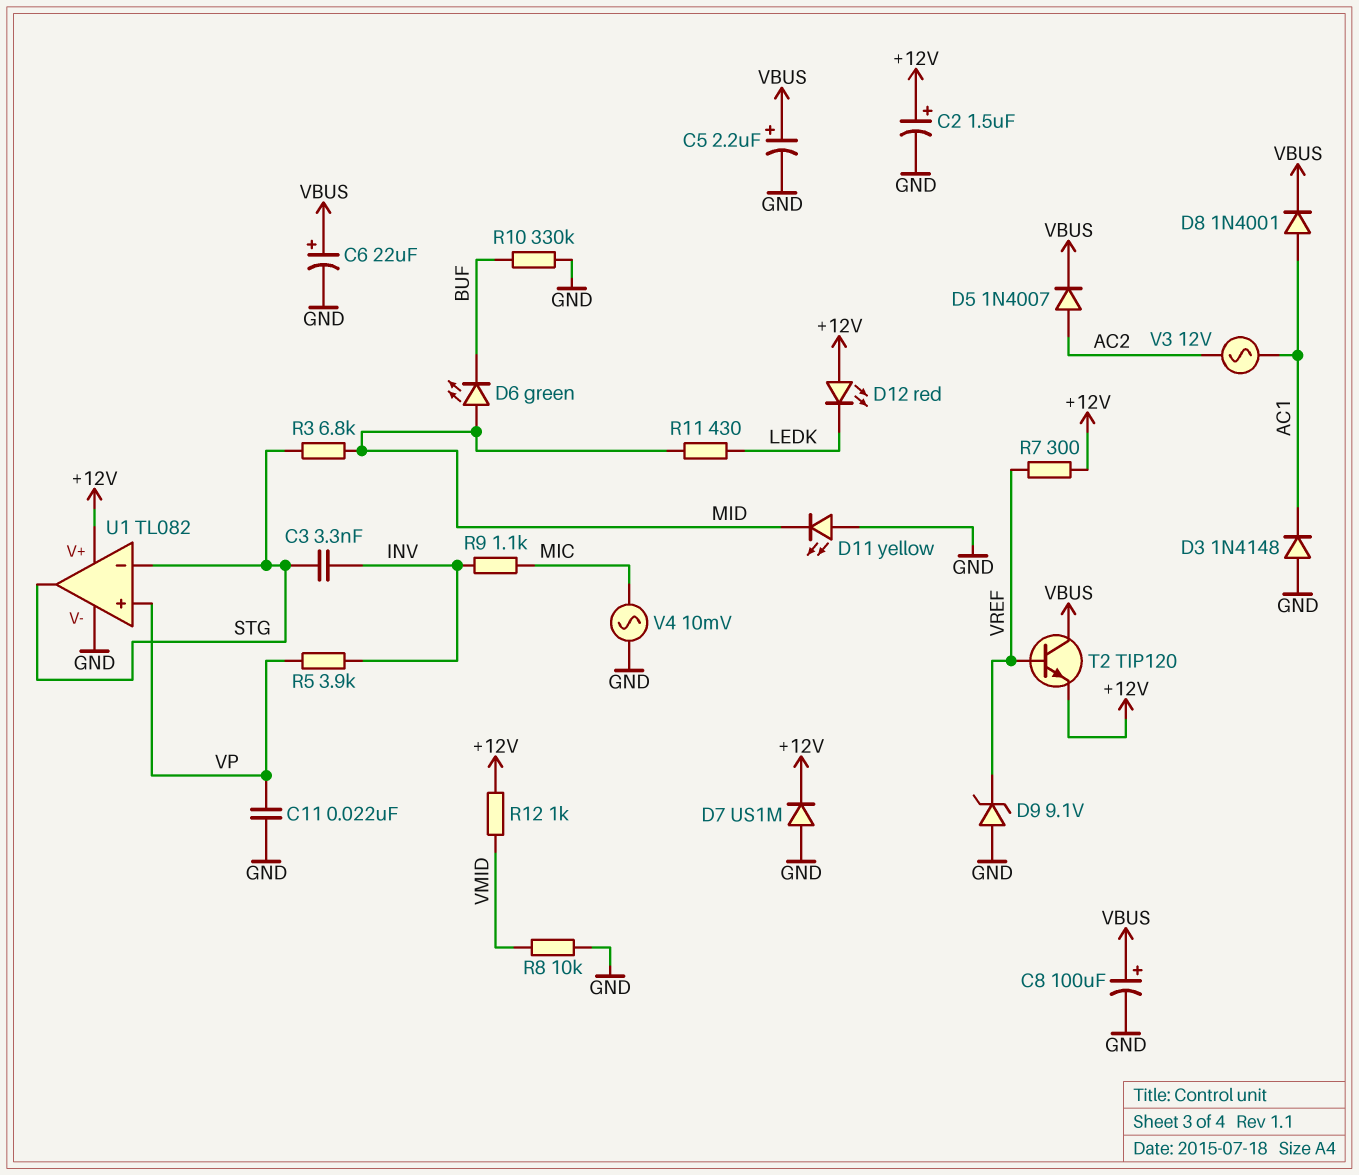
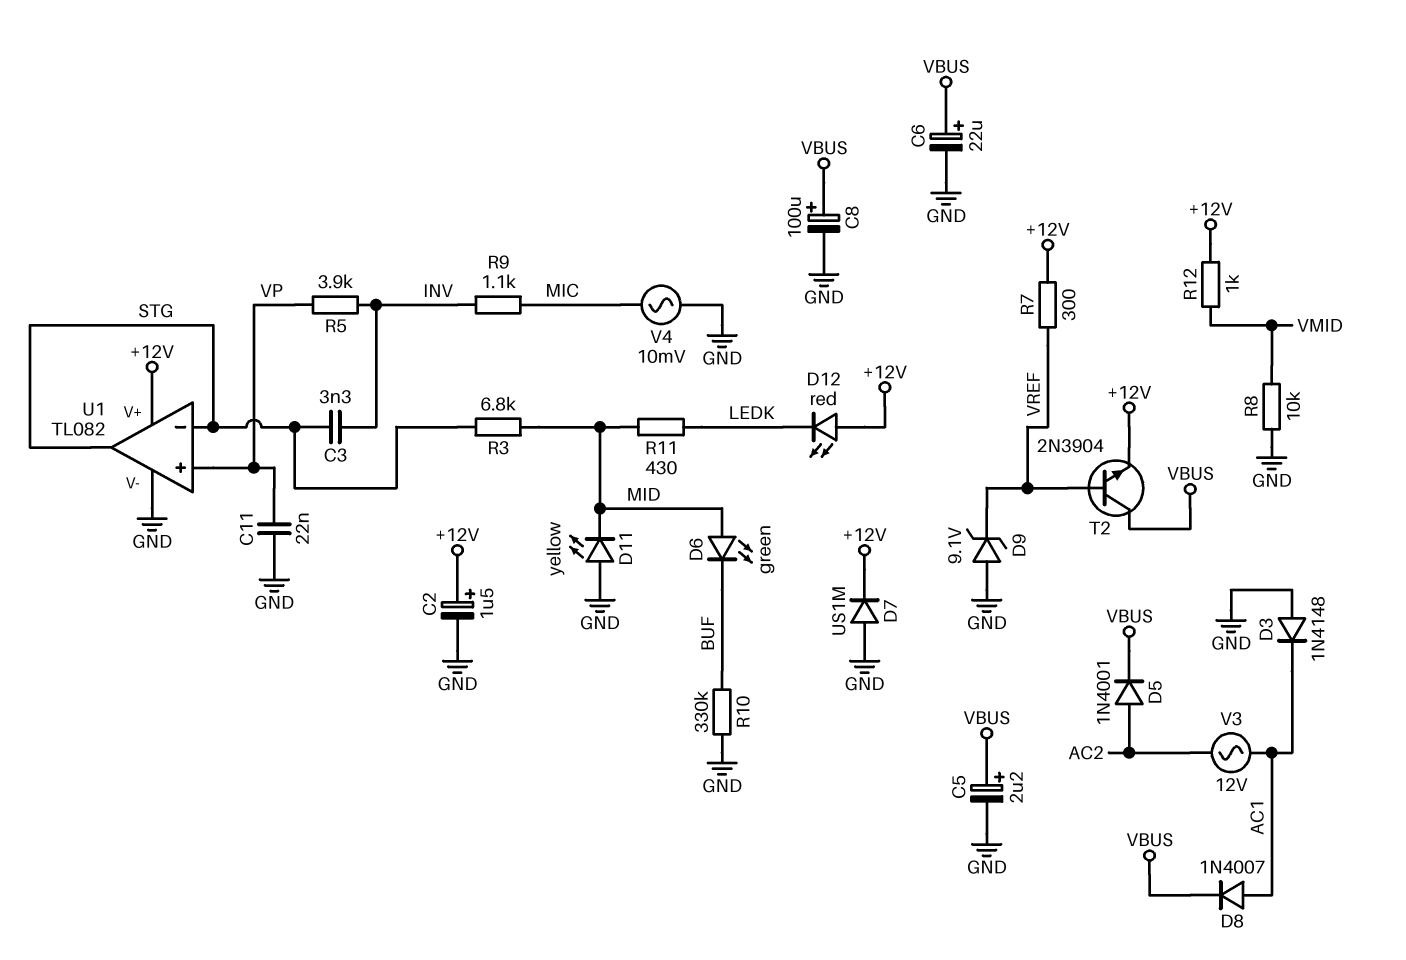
D5: diode 1N4007 (A AC2, K VBUS) -> diode 1N4001 (A AC2, K VBUS)
D8: diode 1N4001 (A AC1, K VBUS) -> diode 1N4007 (A AC1, K VBUS)
T2: NPN TIP120 (B VREF, C VBUS, E +12V) -> NPN 2N3904 (B VREF, C VBUS, E +12V)

